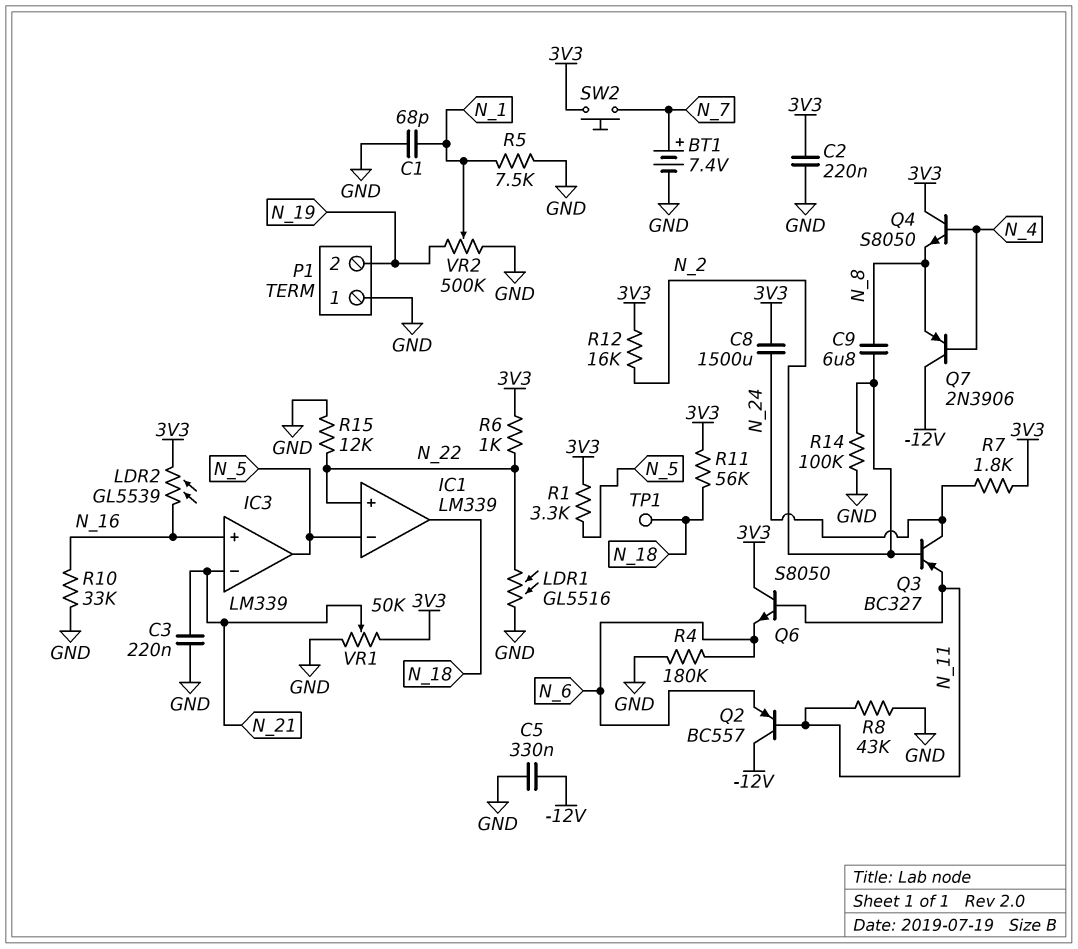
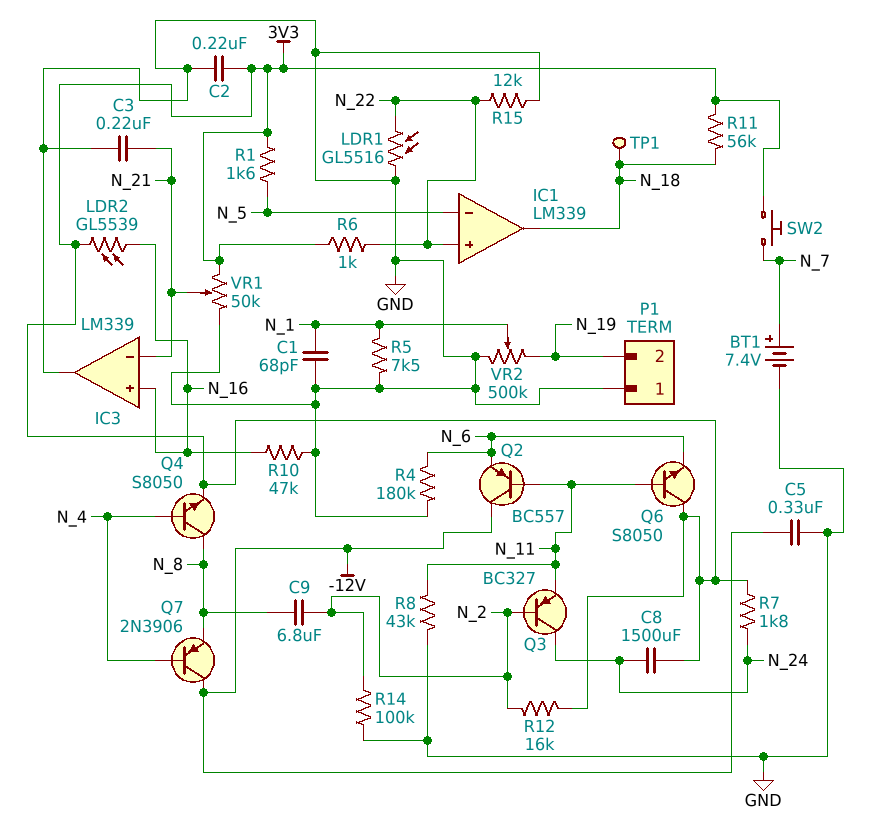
IC3 pin out: N_5 -> GND
Q4: NPN S8050 (B N_4, C 3V3, E N_8) -> NPN S8050 (B N_4, C N_8, E 3V3)
R1: 3.3k (3V3, N_5) -> 1.6k (3V3, N_5)
R10: 33k (GND, N_16) -> 47k (GND, N_16)

